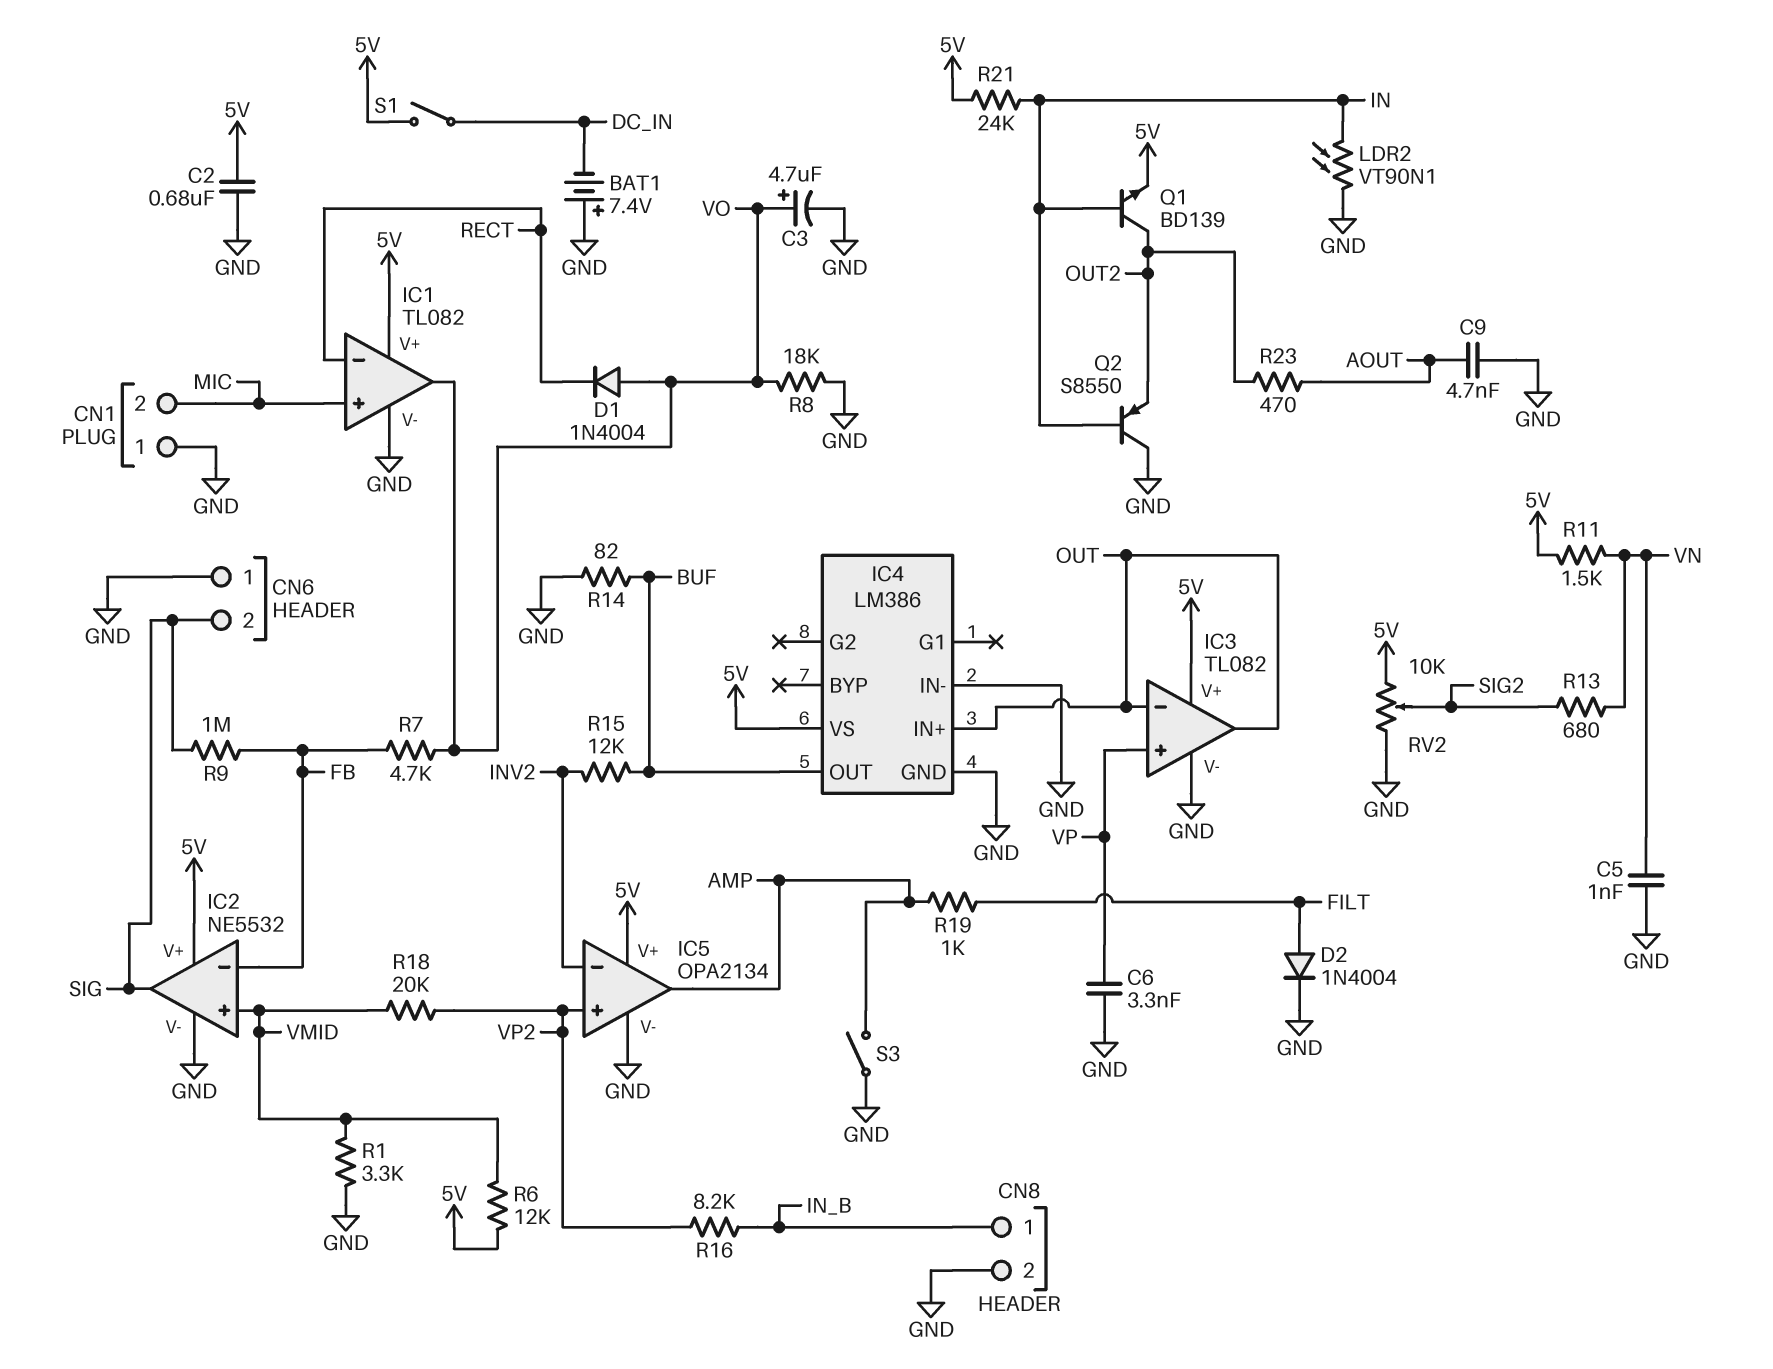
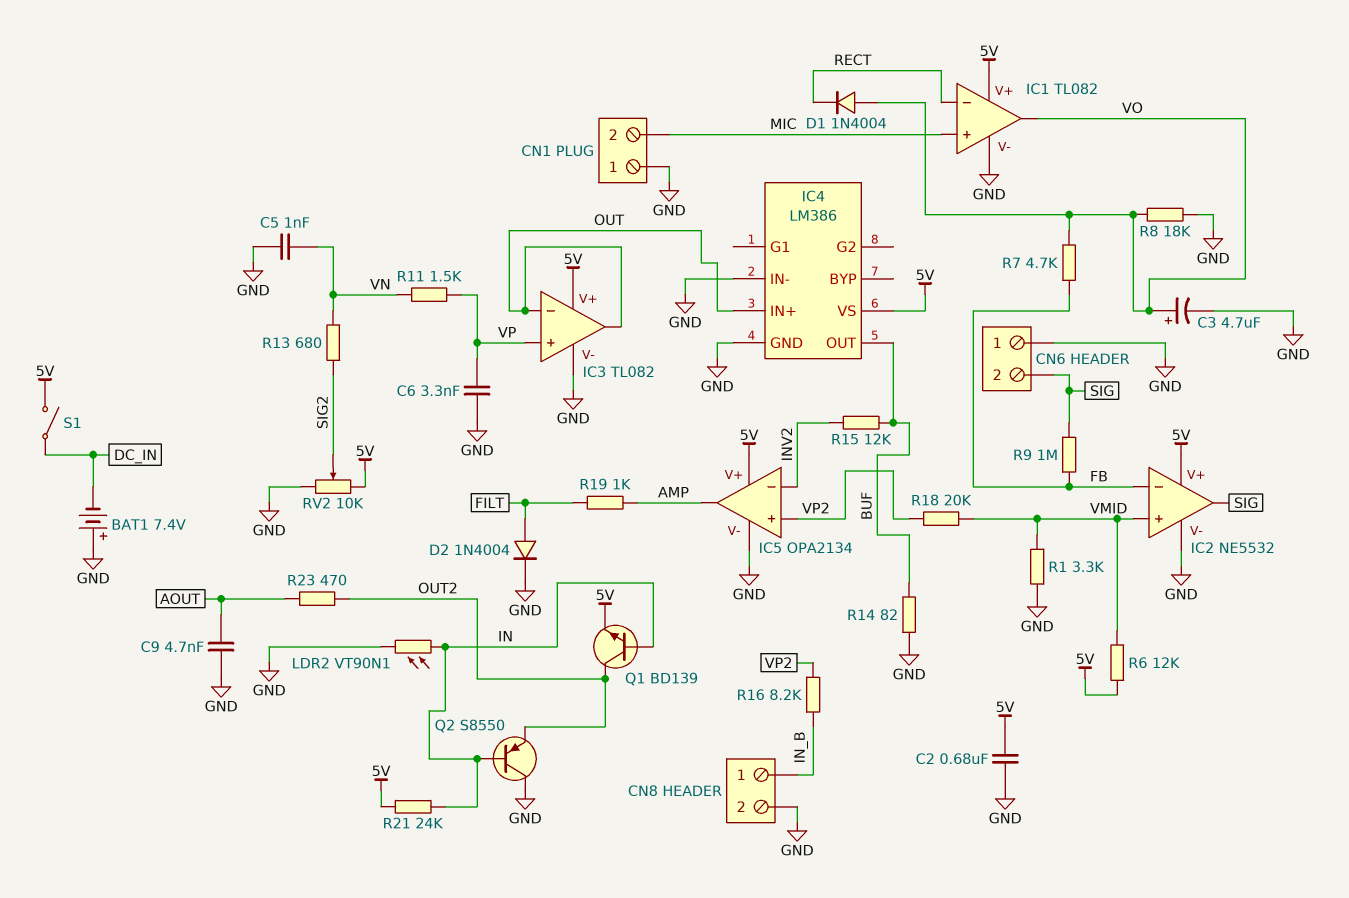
R11: 1.5k (5V, VN) -> 1.5k (VN, VP)
S3: switch (AMP, GND) -> none

